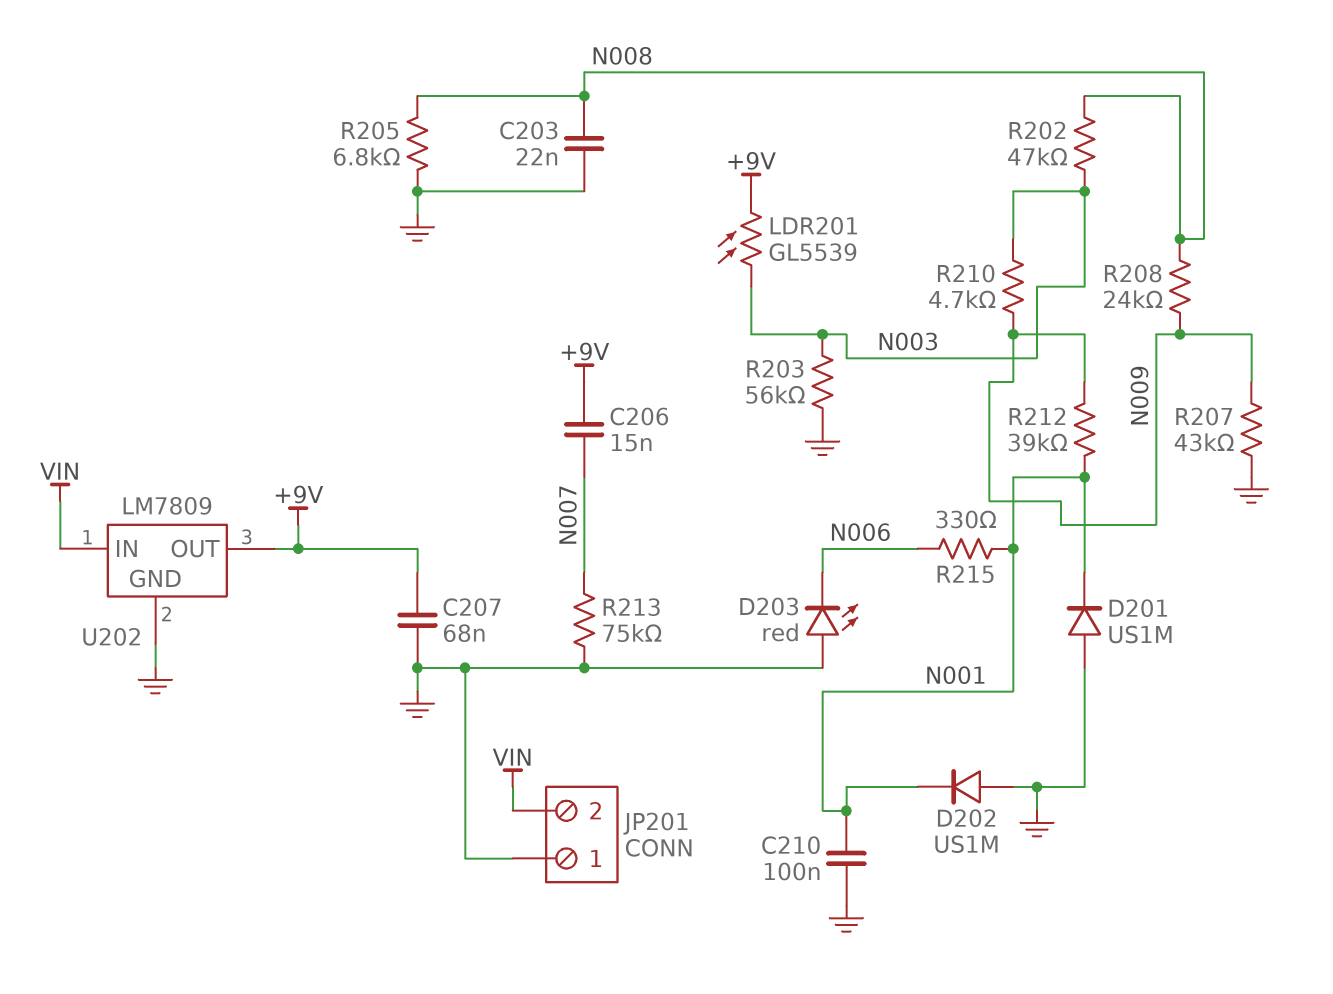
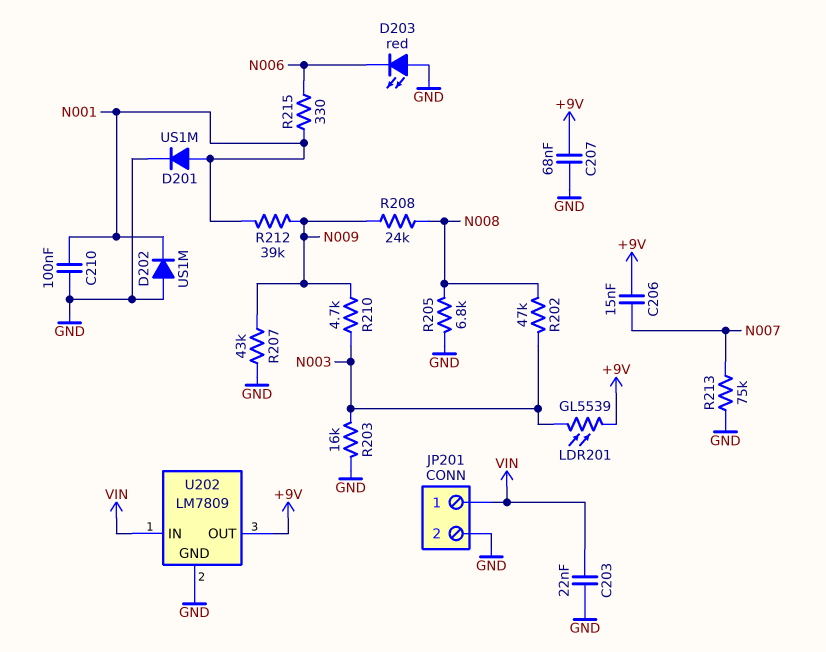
C203: 22nF (GND, N008) -> 22nF (GND, VIN)
D201: diode US1M (A GND, K N001) -> diode US1M (A N001, K GND)
JP201 pin 1: GND -> VIN
JP201 pin 2: VIN -> GND
R203: 56k (GND, N003) -> 16k (GND, N003)

